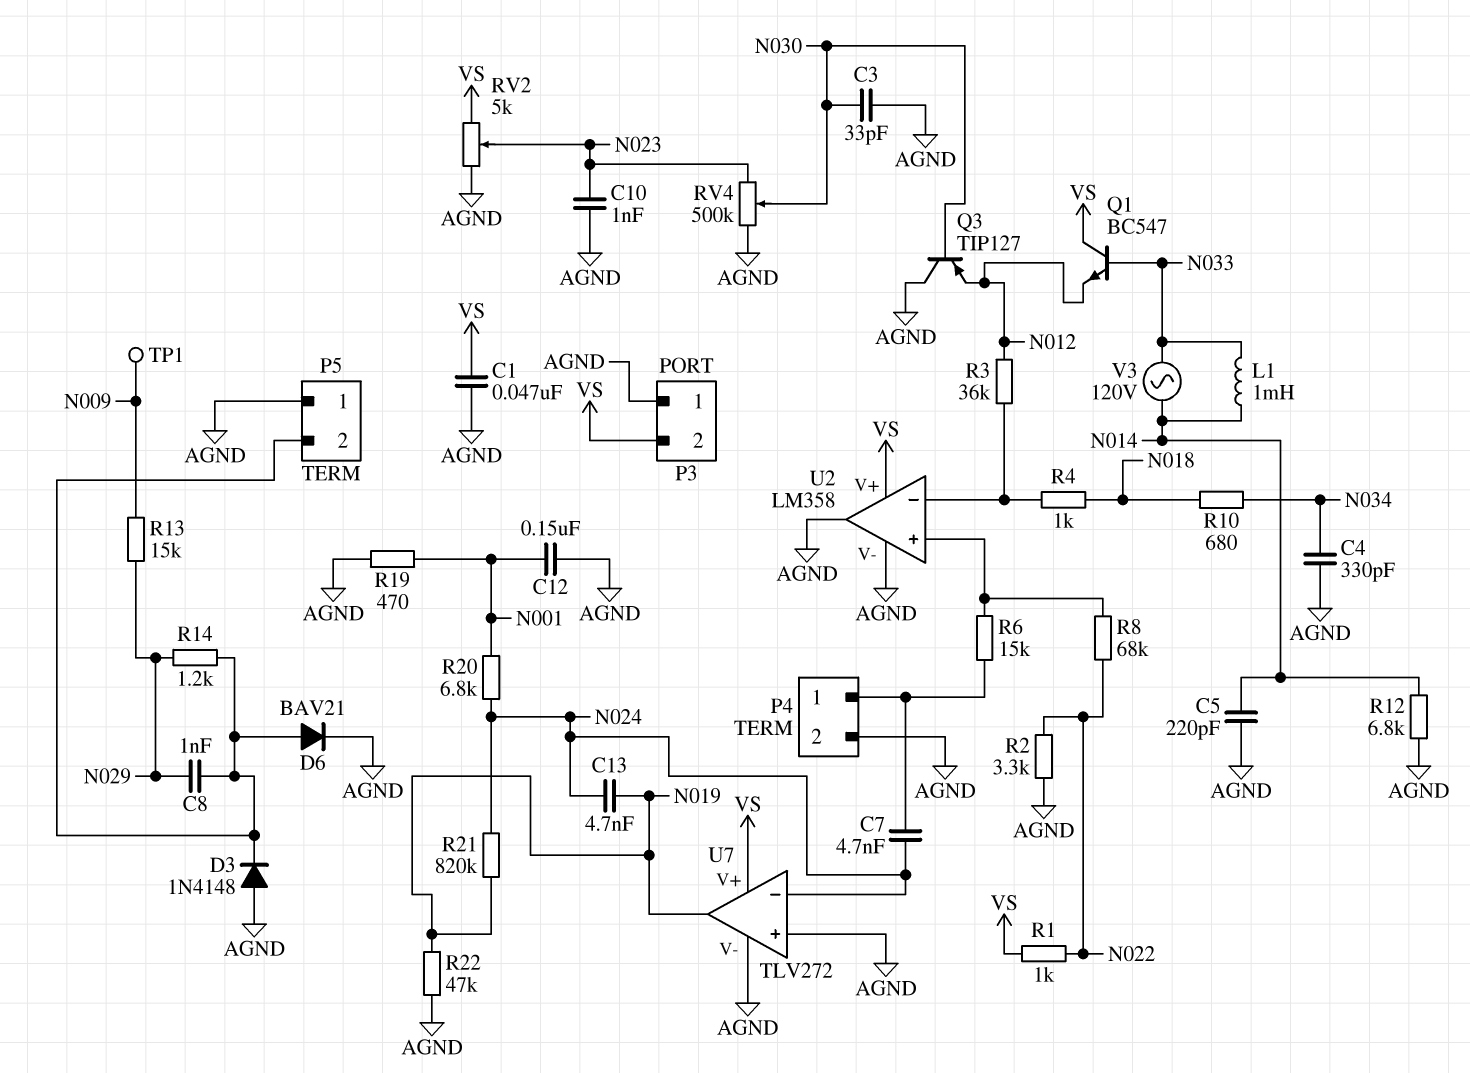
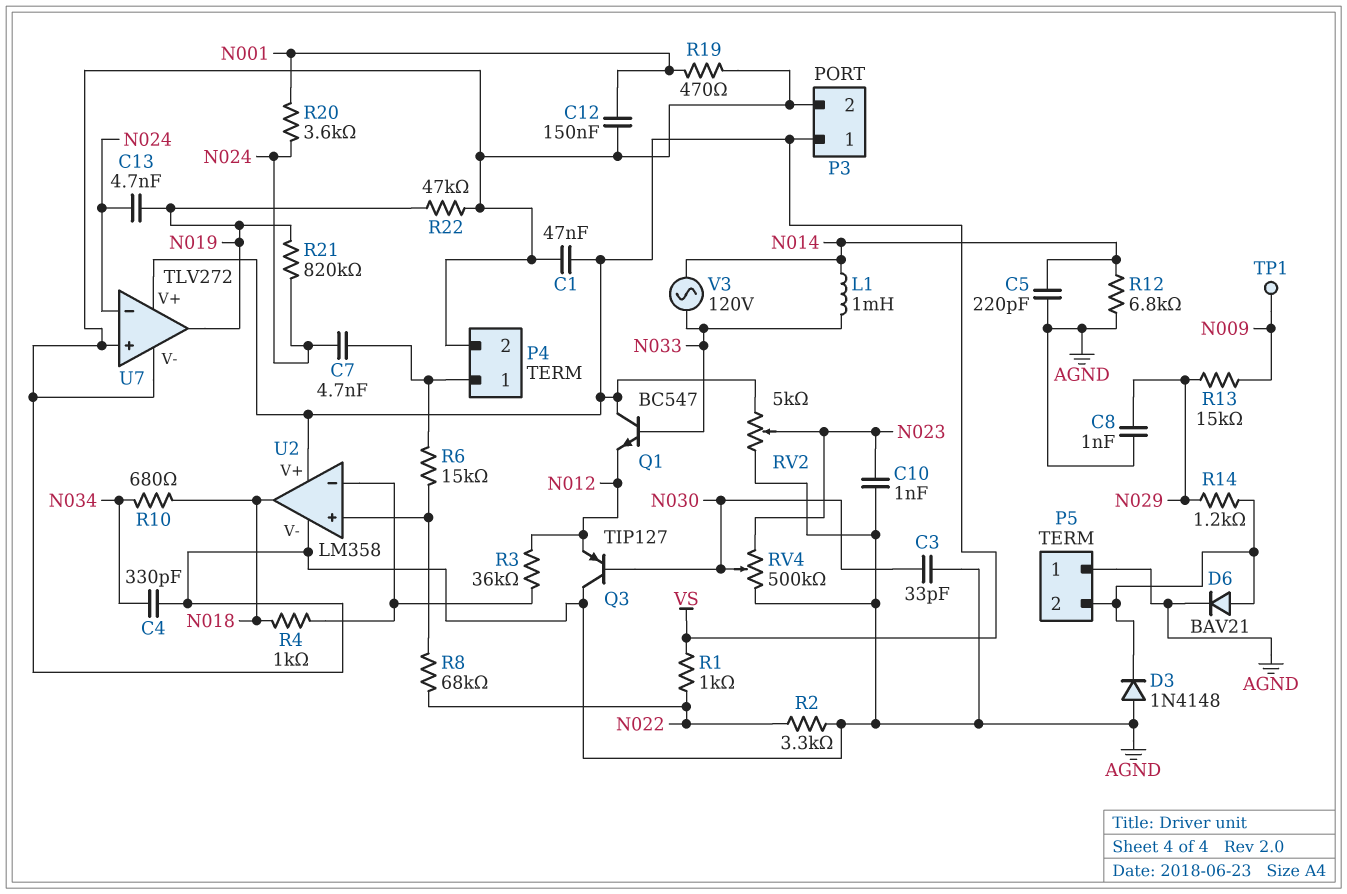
C8: 1nF (N029, P5/2) -> 1nF (AGND, N029)
P3 pin 1: AGND -> VS
P3 pin 2: VS -> AGND
R20: 6.8k (N001, N024) -> 3.6k (N001, N024)
U2 pin out: AGND -> N018

